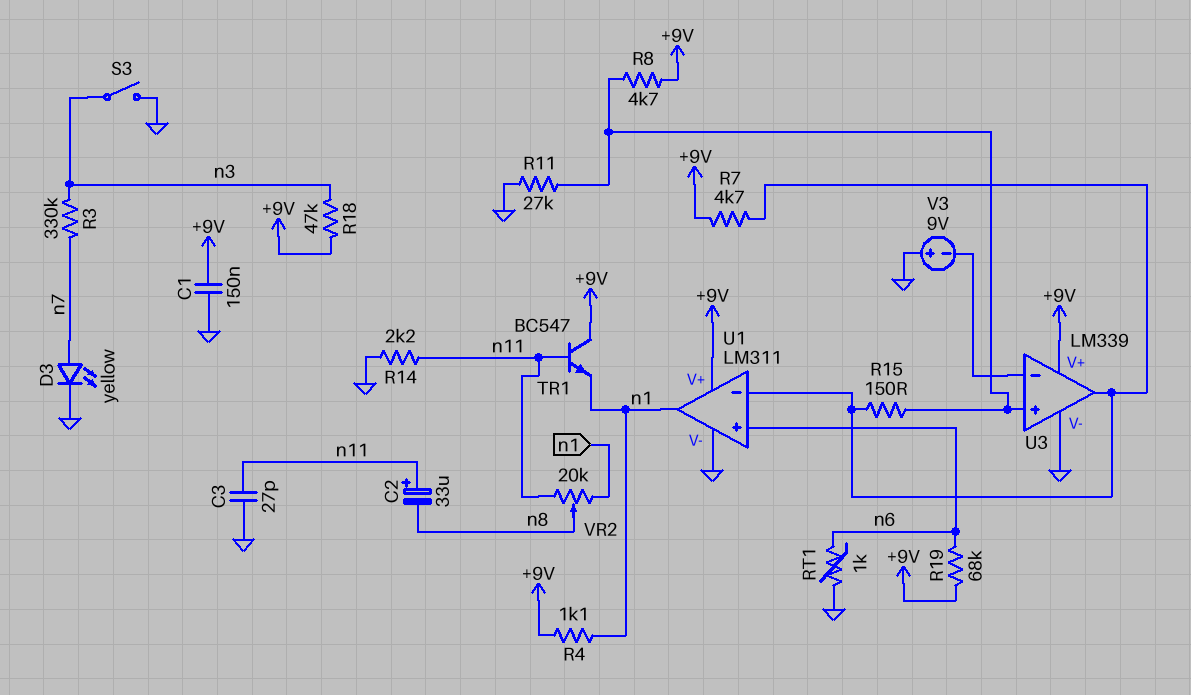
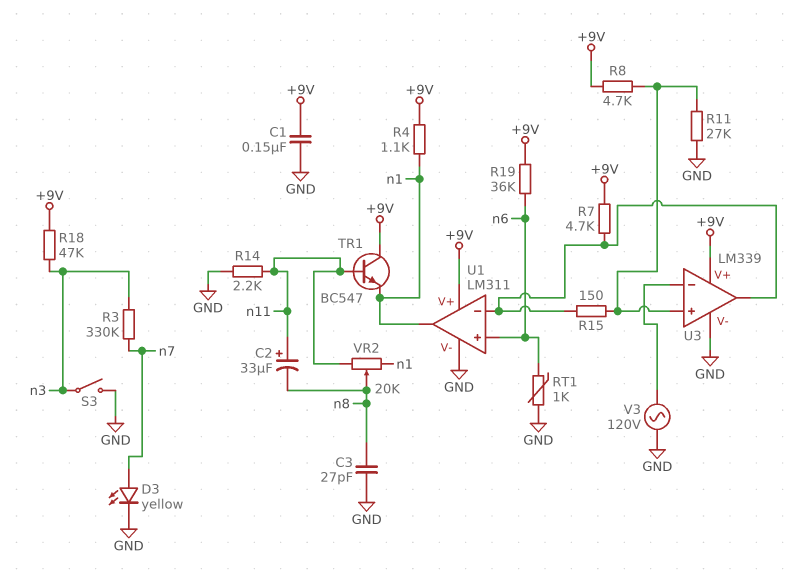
C3: 27pF (GND, n11) -> 27pF (GND, n8)
R19: 68k (+9V, n6) -> 36k (+9V, n6)
V3: 9V (plus GND, minus U3/in-) -> AC 120V (GND, U3/in-)

